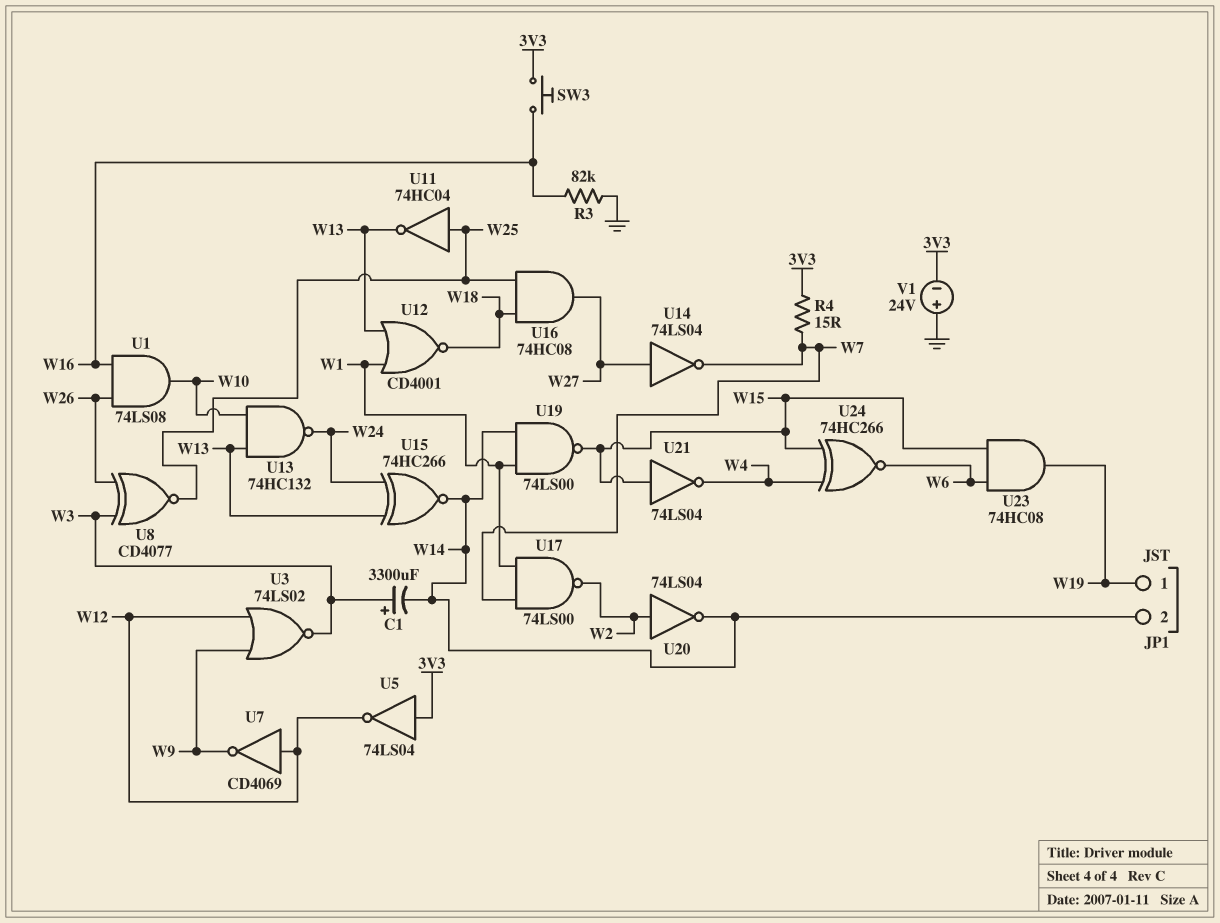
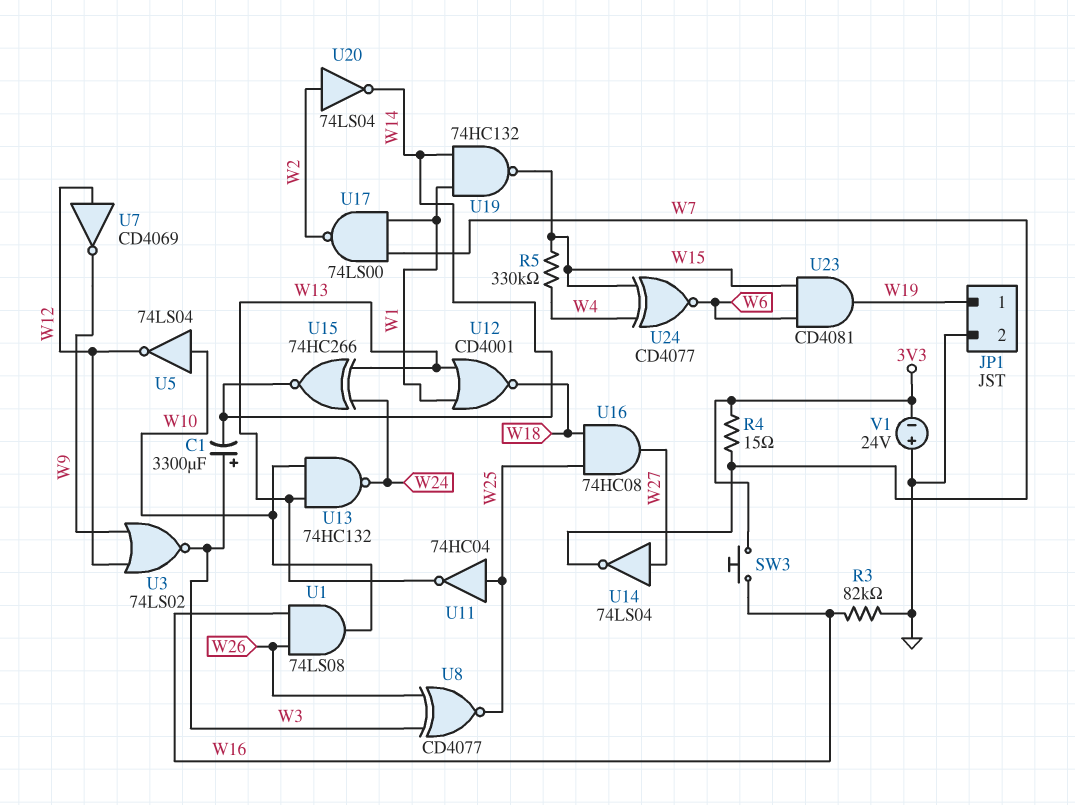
JP1 pin 2: W14 -> GND
R5: none -> 330k (W4, W15)
U5: NOT 74LS04 (in 3V3, out W12) -> NOT 74LS04 (in W10, out W12)
U19: NAND 74LS00 (in W1, in W14, out W15) -> NAND 74HC132 (in W1, in W14, out W15)
U21: NOT 74LS04 (in W15, out W4) -> none
U23: AND 74HC08 (in W6, in W15, out W19) -> AND CD4081 (in W6, in W15, out W19)
U24: XNOR 74HC266 (in W4, in W15, out W6) -> XNOR CD4077 (in W4, in W15, out W6)

